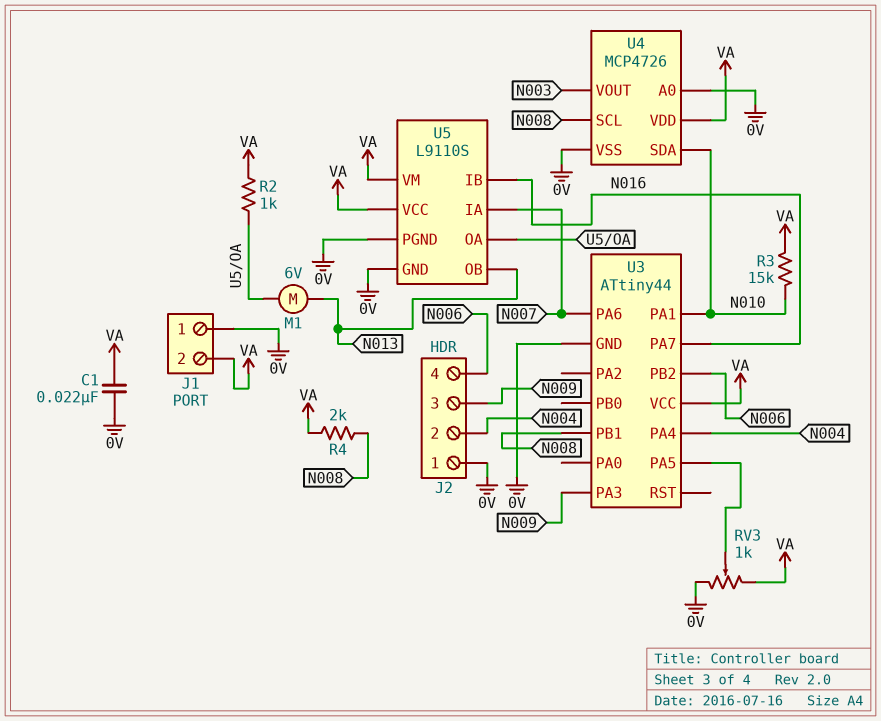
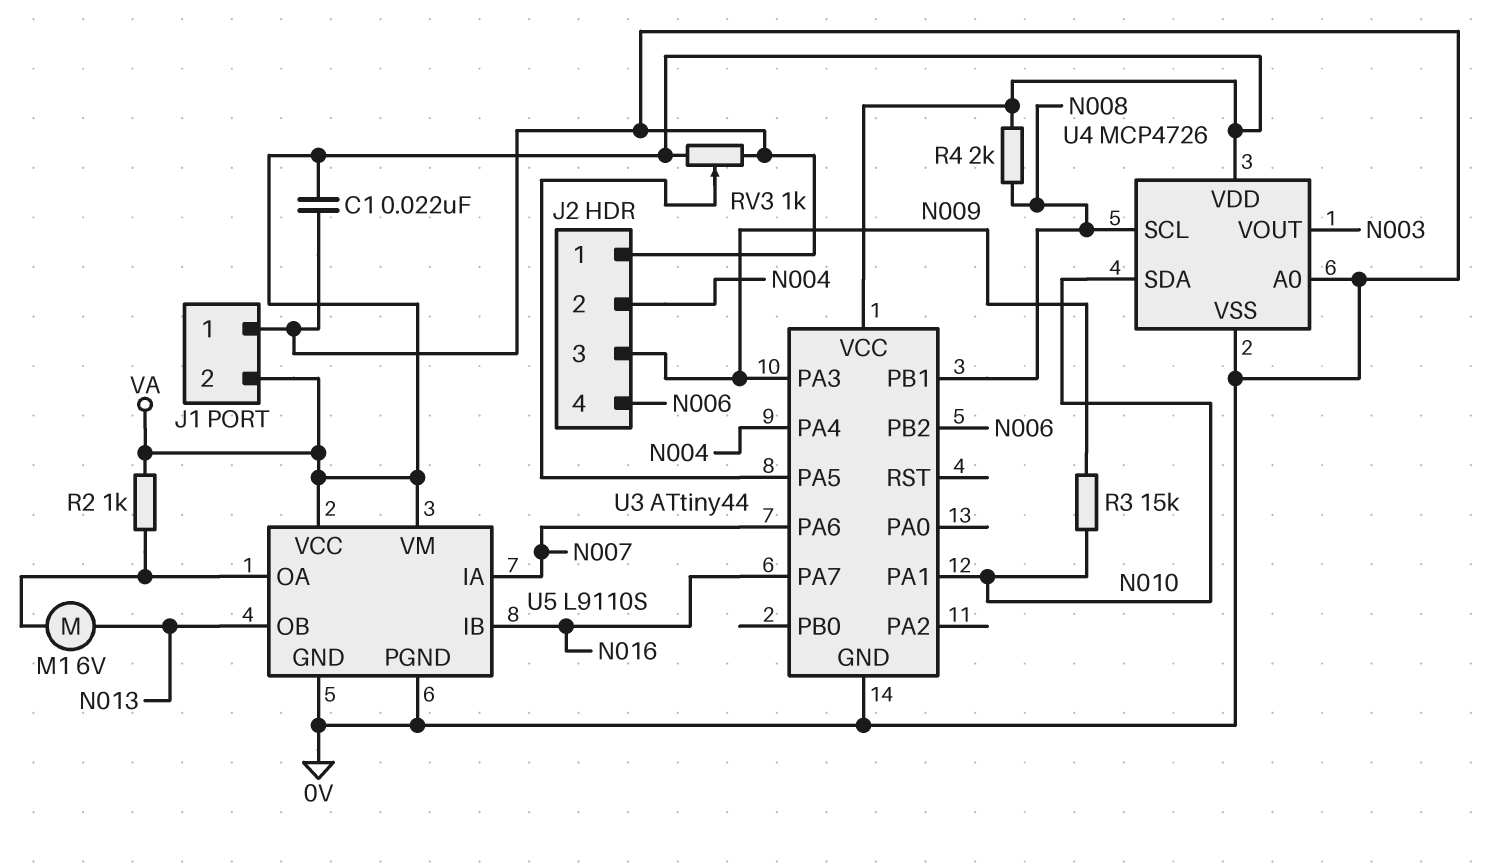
R3: 15k (N010, VA) -> 15k (N009, N010)

